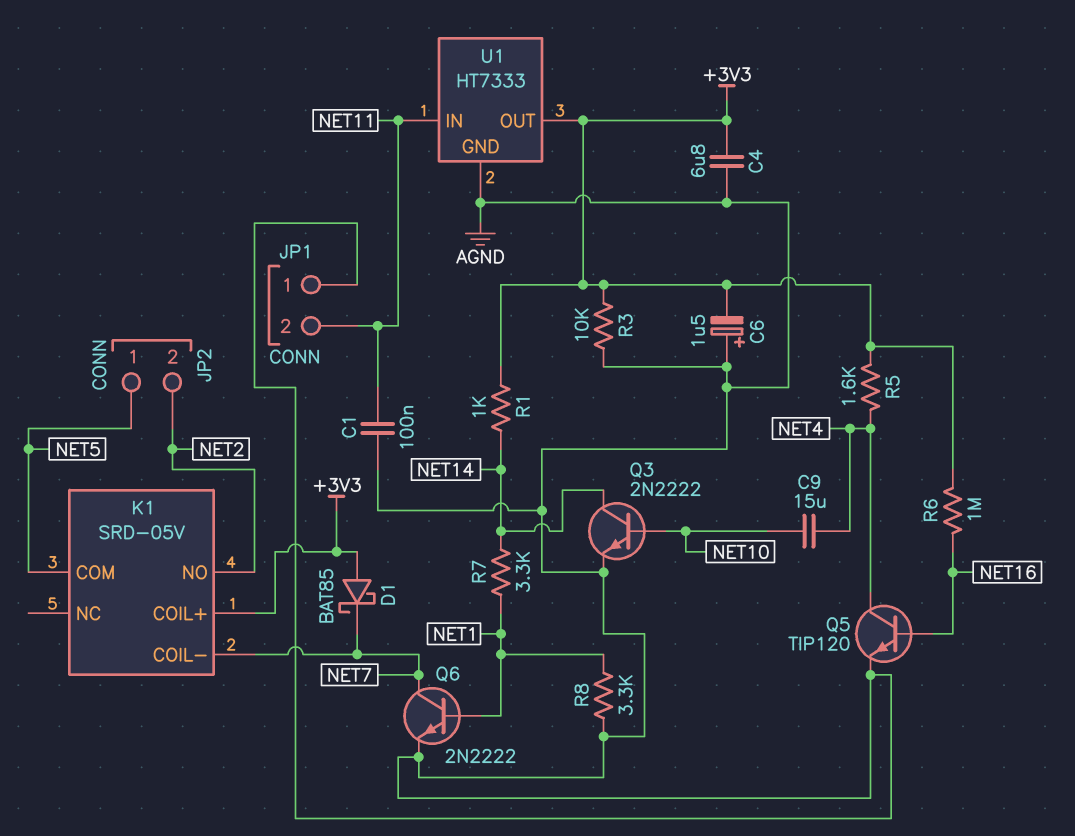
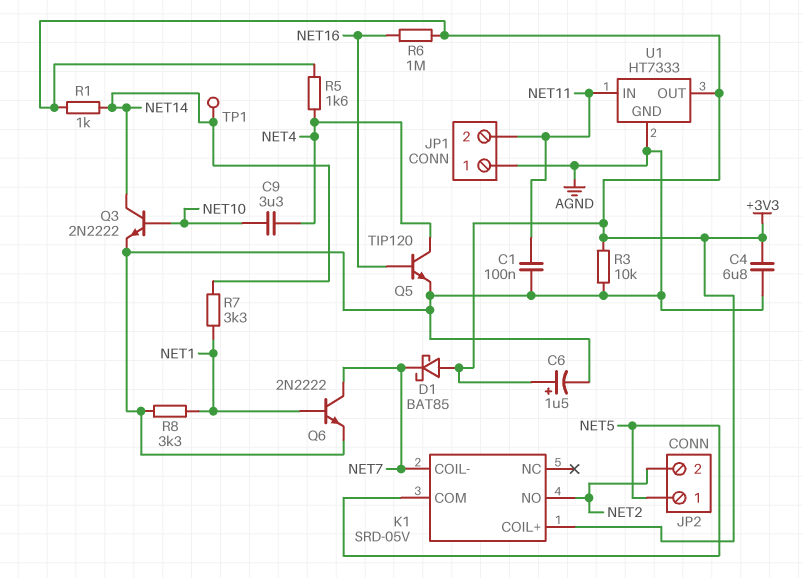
C6: 1.5uF (plus AGND, minus +3V3) -> 1.5uF (plus +3V3, minus AGND)
C9: 15uF (NET4, NET10) -> 3.3uF (NET4, NET10)
TP1: none -> test point (NET14)

